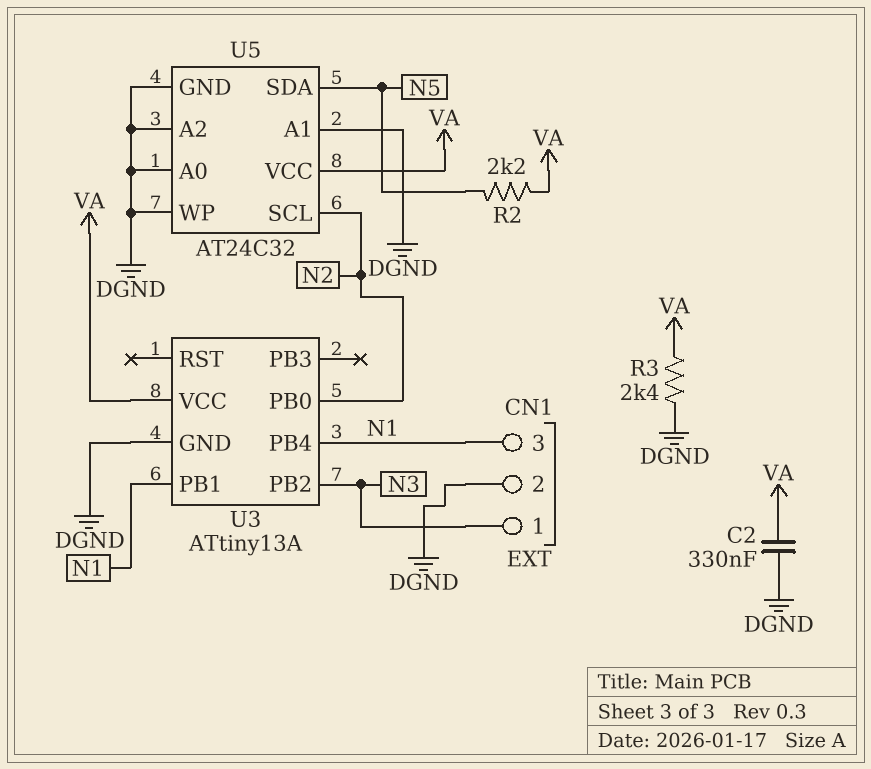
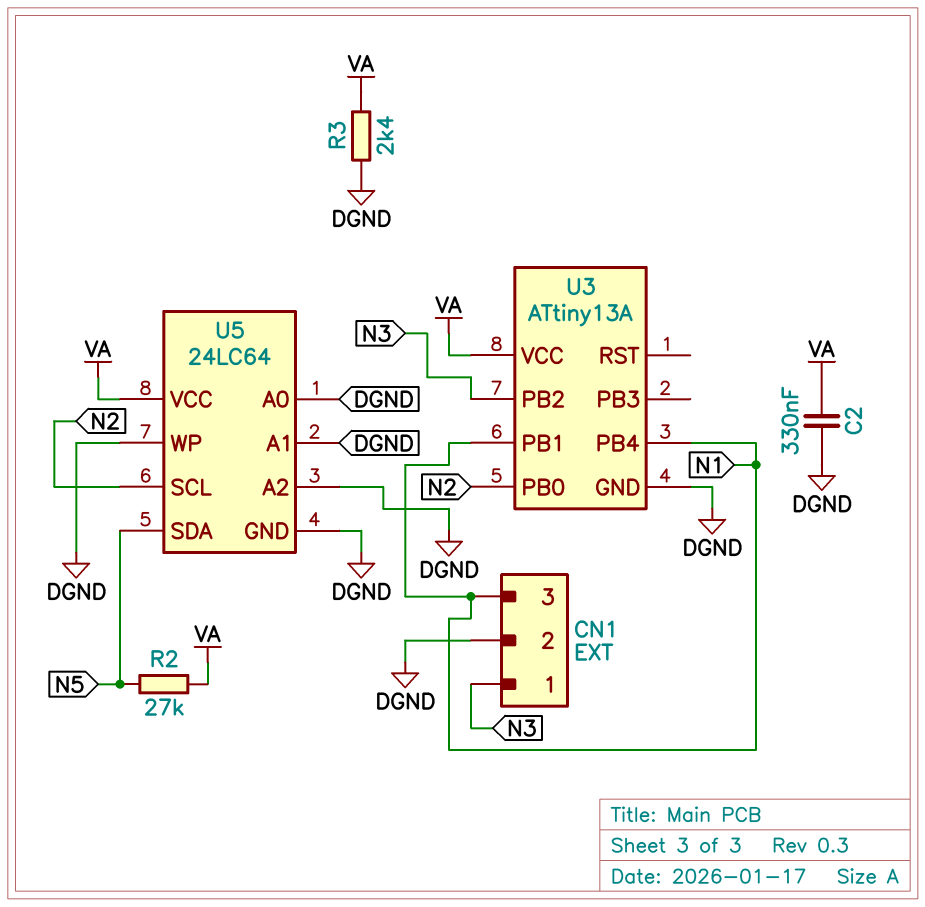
R2: 2.2k (N5, VA) -> 27k (N5, VA)
U5: AT24C32 -> 24LC64

